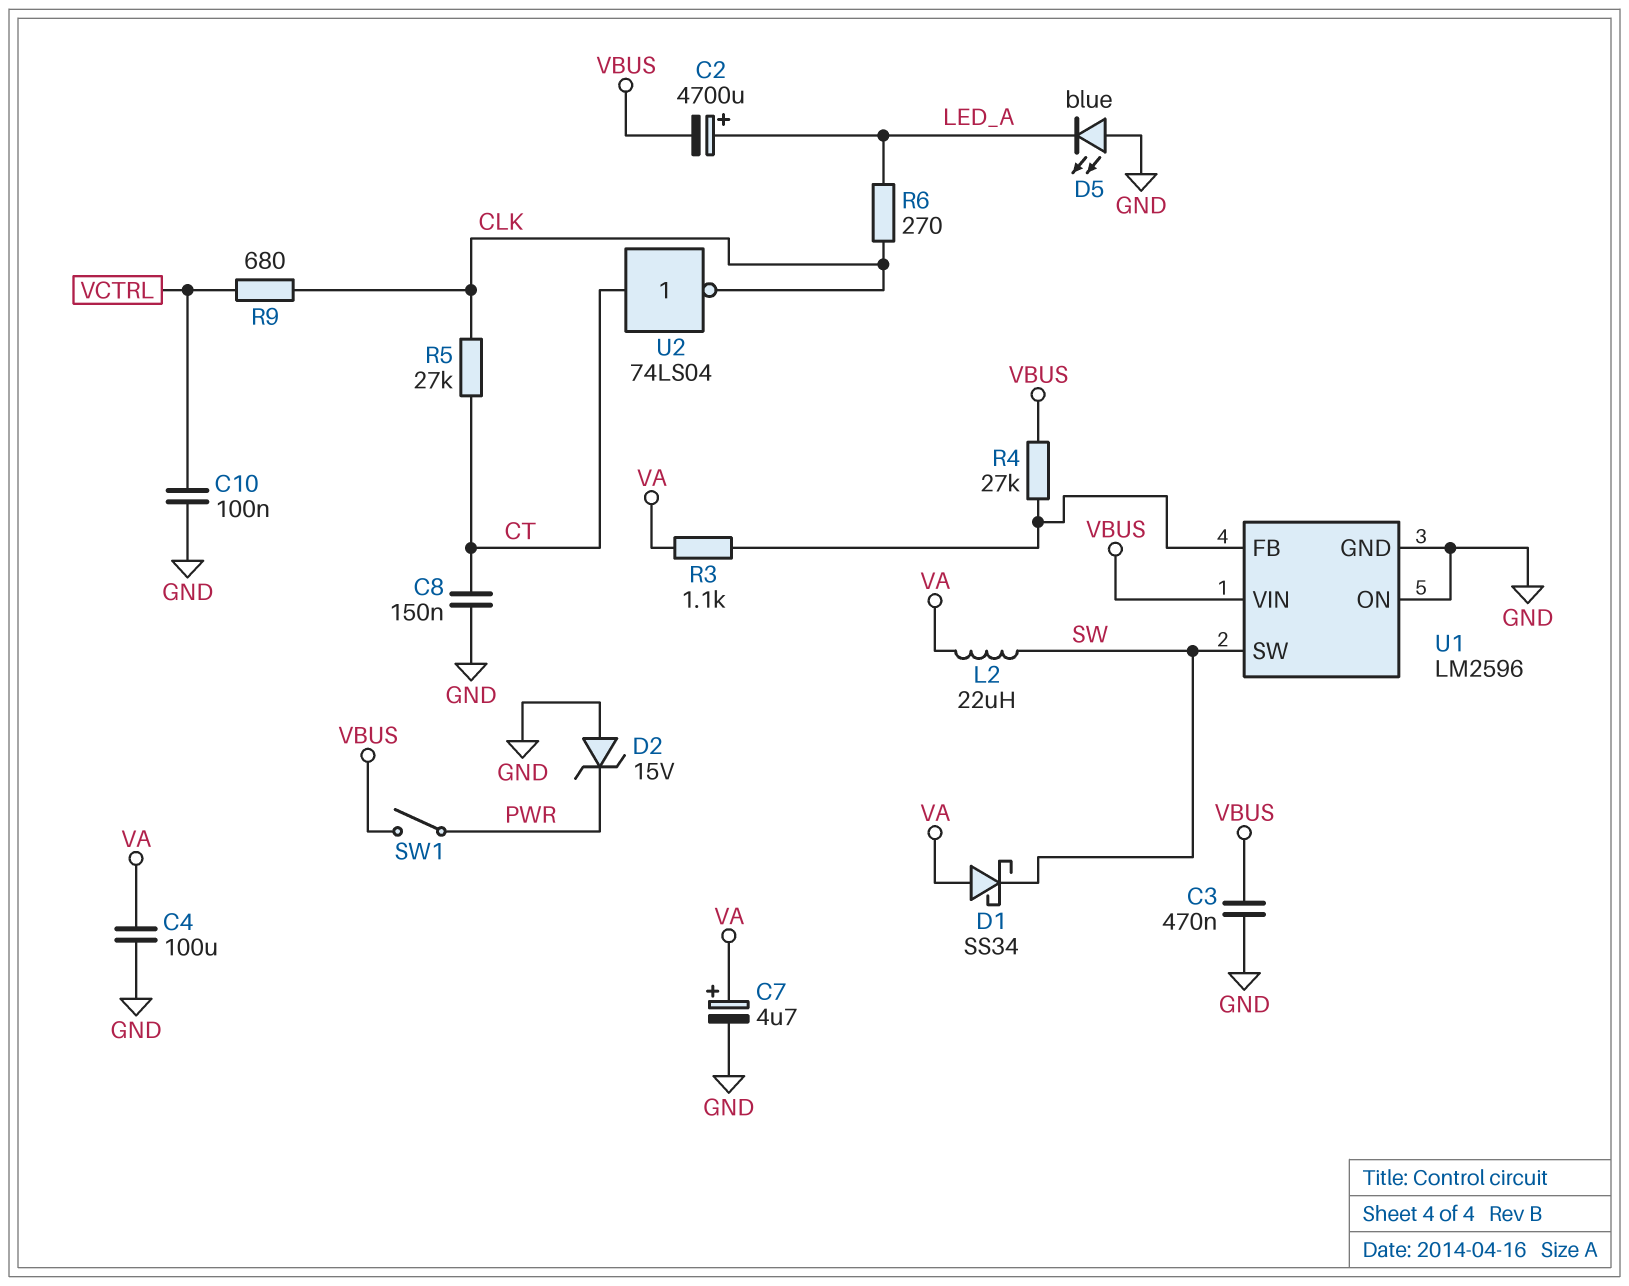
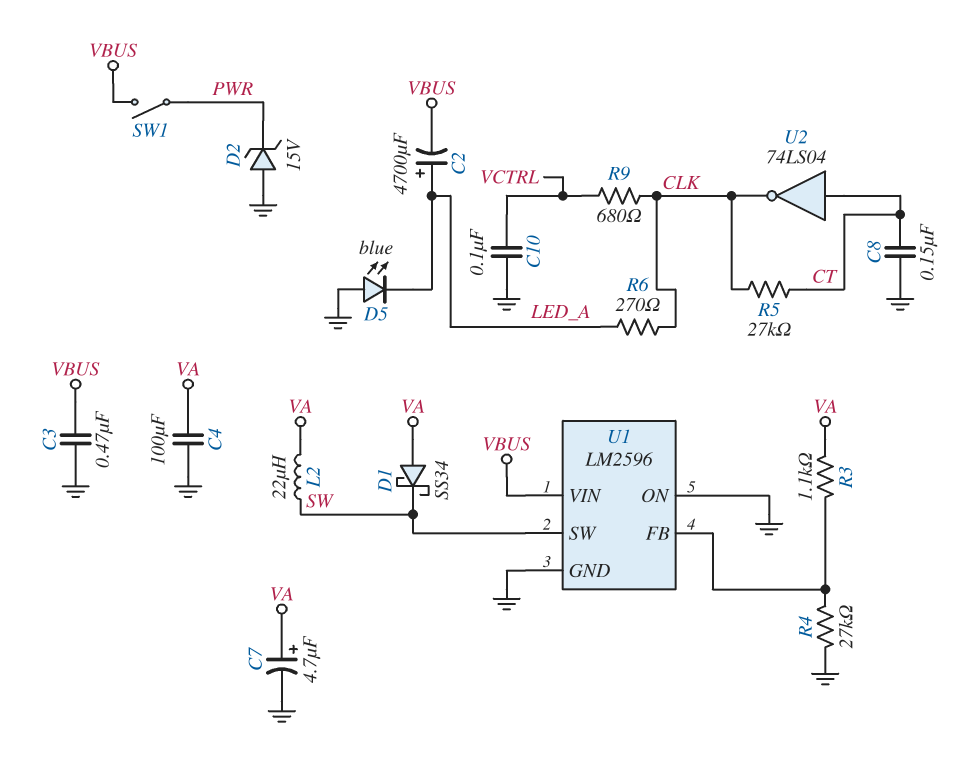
R4: 27k (U1/FB, VBUS) -> 27k (GND, U1/FB)

